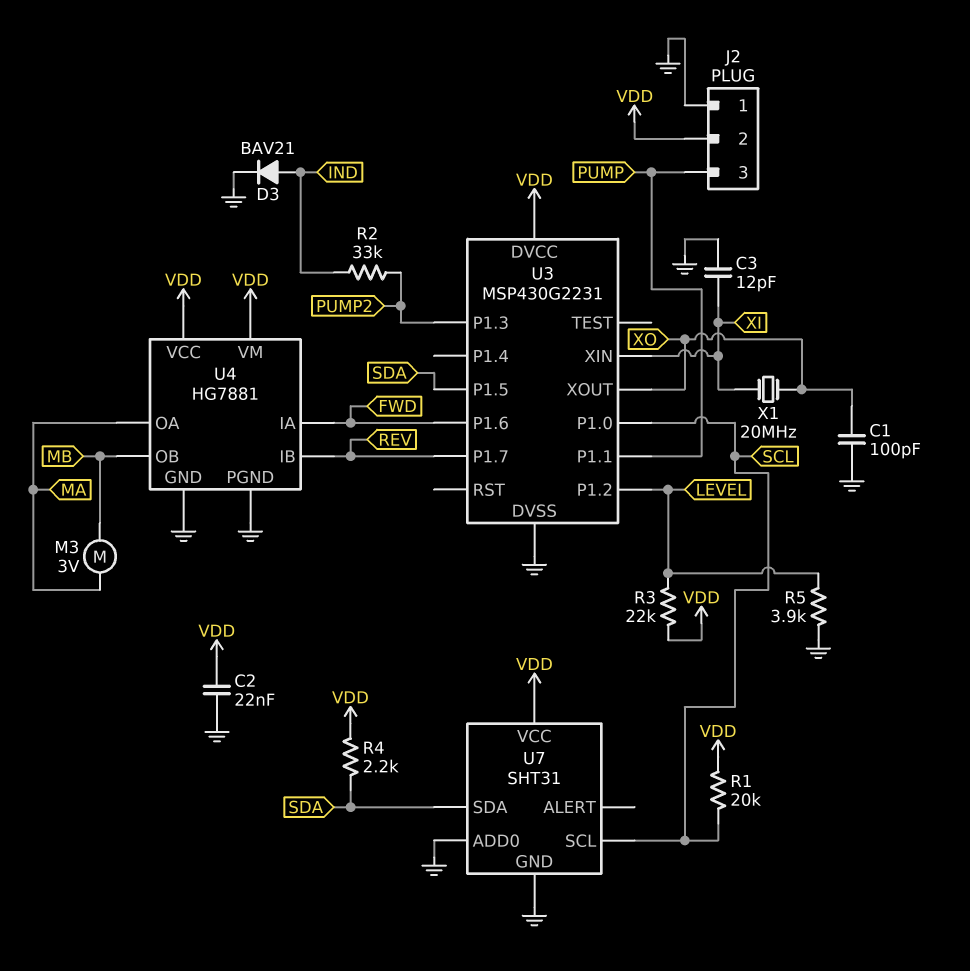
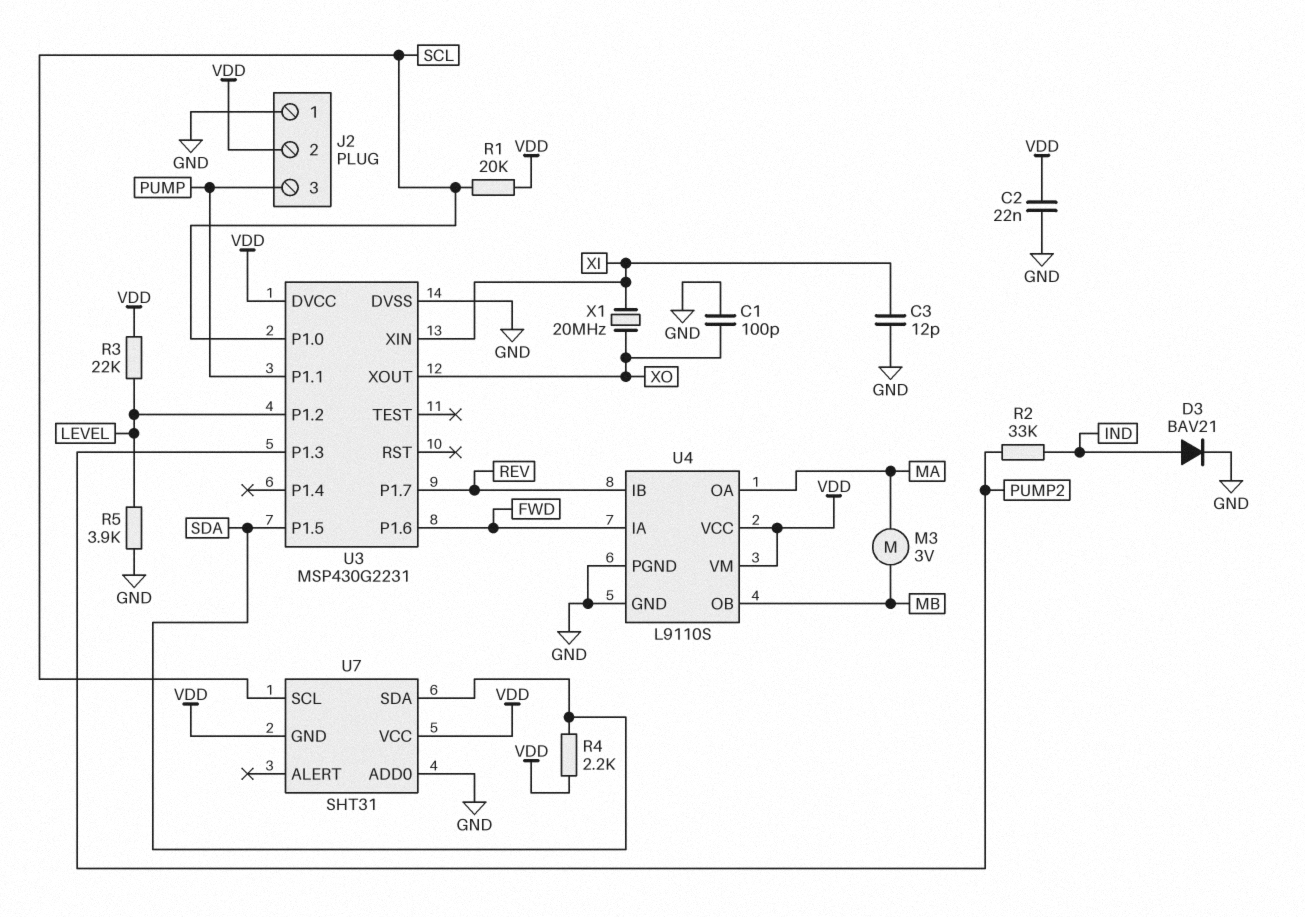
U4: HG7881 -> L9110S
U7 pin GND: GND -> VDD

